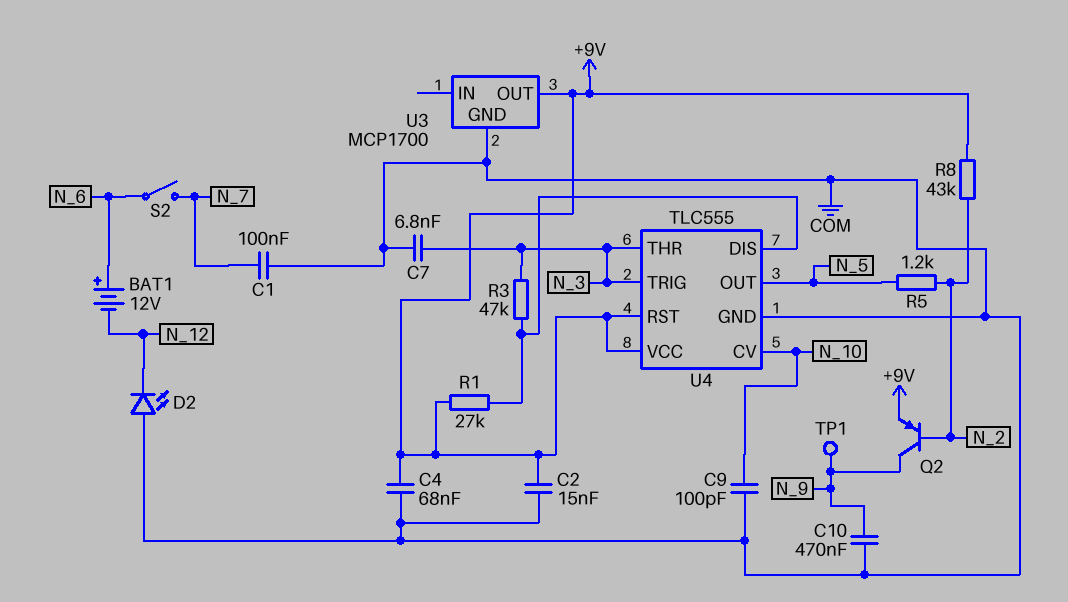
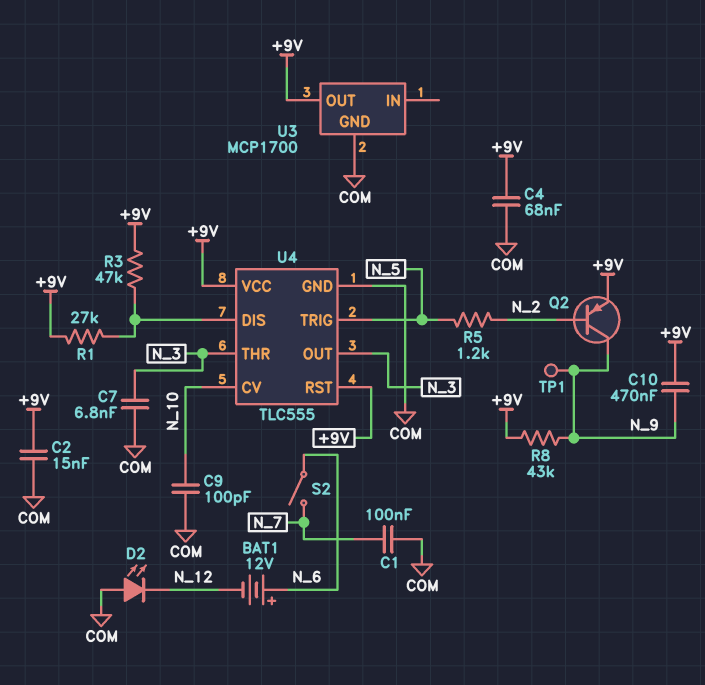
C10: 470nF (COM, N_9) -> 470nF (+9V, N_9)
R3: 47k (N_3, U4/DIS) -> 47k (+9V, U4/DIS)
R8: 43k (+9V, N_2) -> 43k (+9V, N_9)
U4 pin OUT: N_5 -> N_3
U4 pin TRIG: N_3 -> N_5

